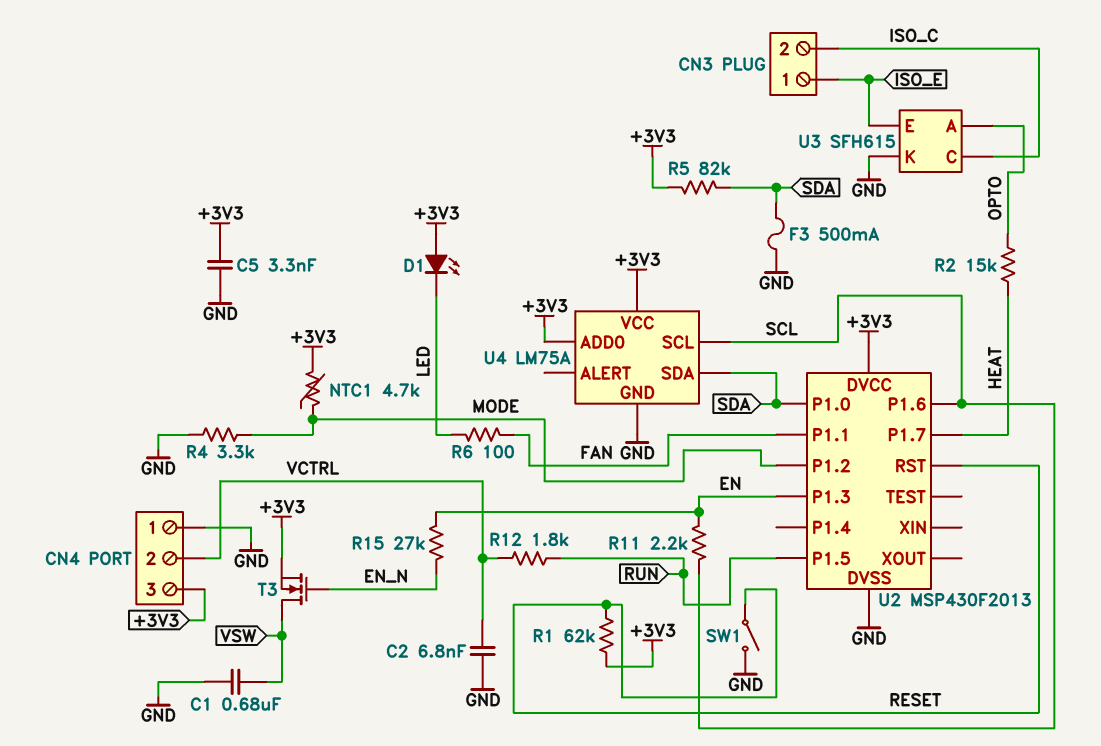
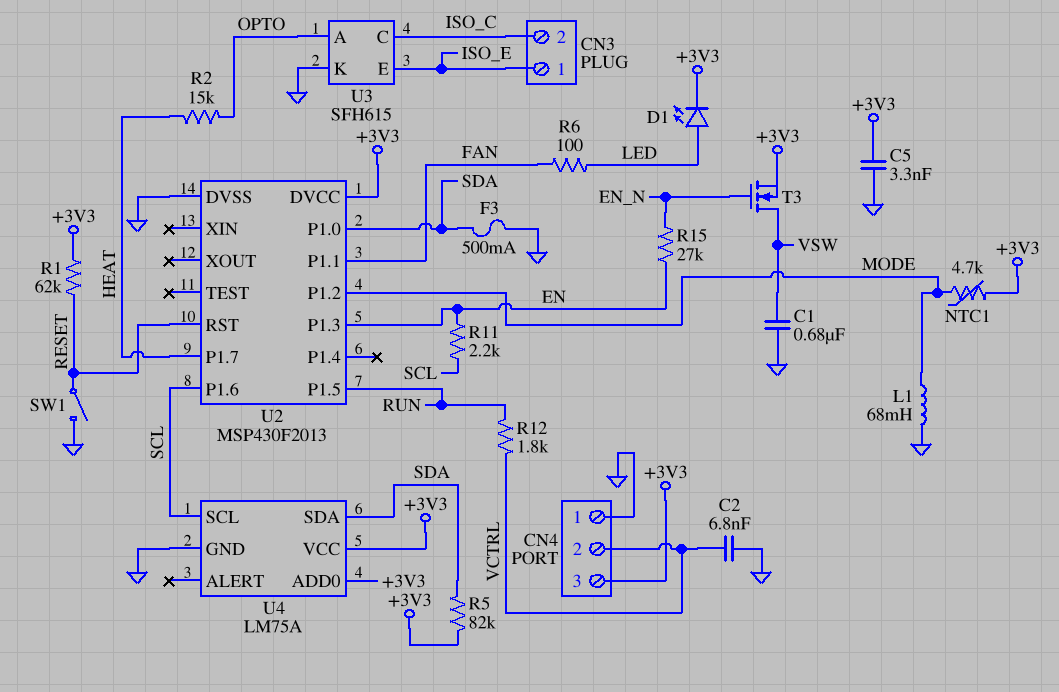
D1: LED (A +3V3, K LED) -> LED (A LED, K +3V3)
L1: none -> 68mH (GND, MODE)
R4: 3.3k (GND, MODE) -> none

